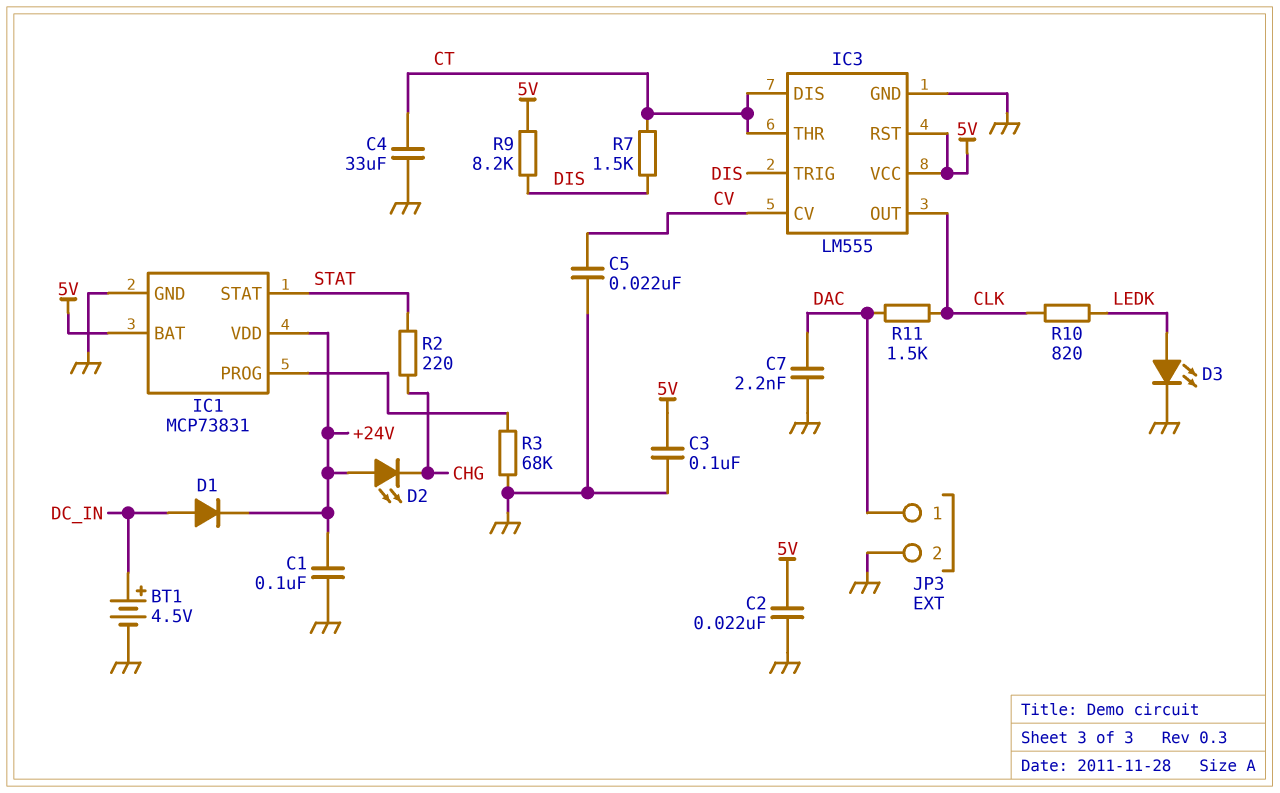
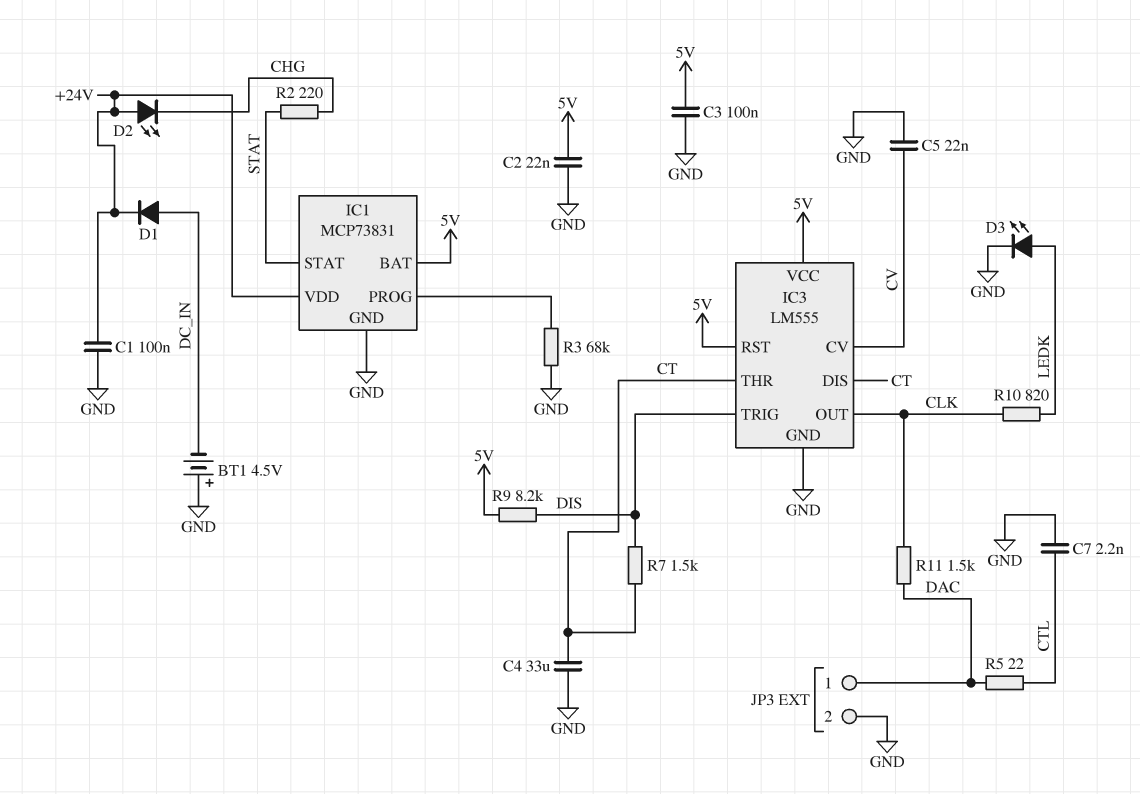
BT1: 4.5V (plus DC_IN, minus GND) -> 4.5V (plus GND, minus DC_IN)
C7: 2.2nF (DAC, GND) -> 2.2nF (CTL, GND)
R5: none -> 22 (CTL, DAC)

